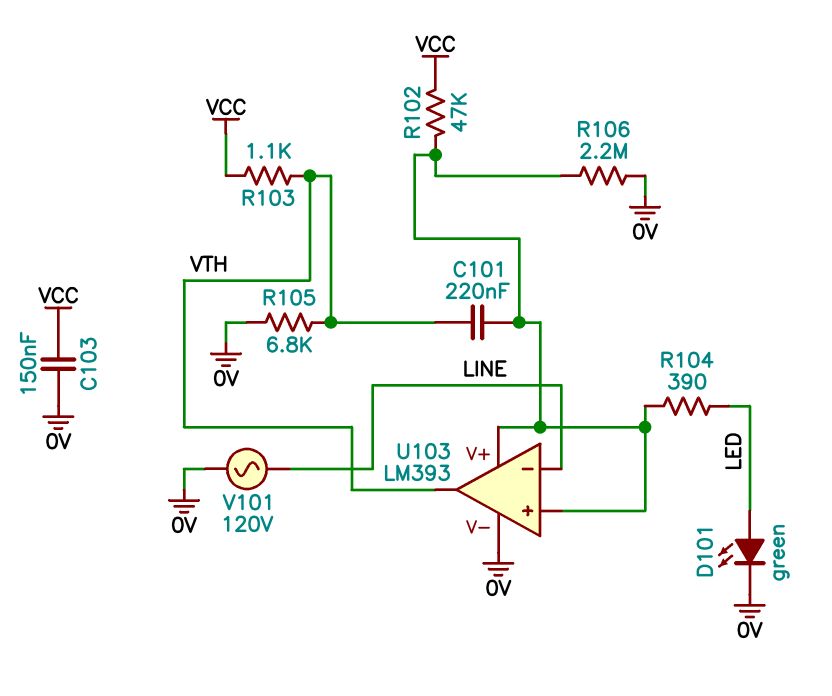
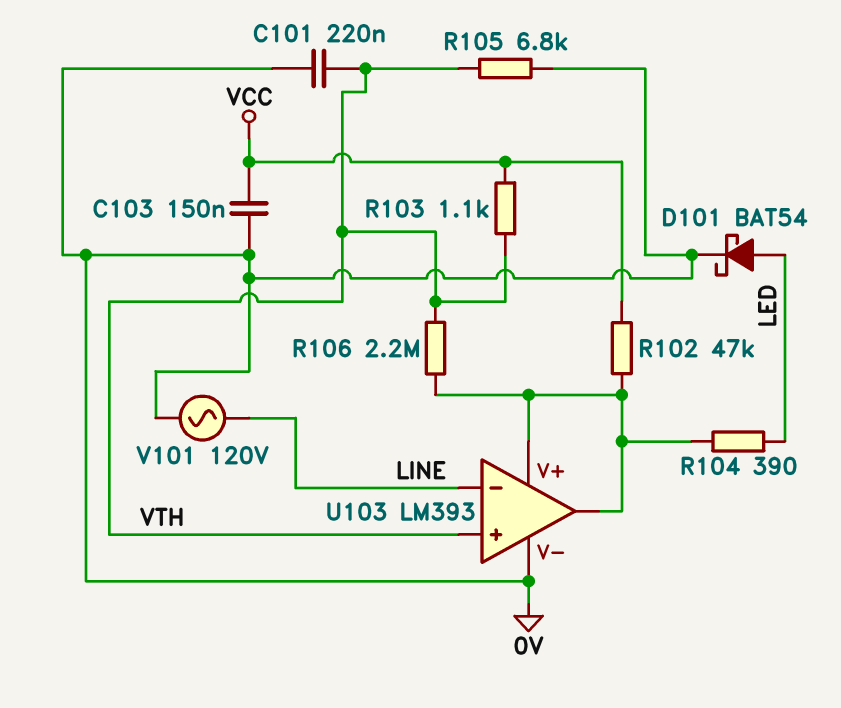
C101: 220nF (U103/V+, VTH) -> 220nF (0V, VTH)
D101: LED green (A LED, K 0V) -> schottky BAT54 (A LED, K 0V)
R106: 2.2M (0V, U103/V+) -> 2.2M (U103/V+, VTH)
U103 pin in+: U103/V+ -> VTH
U103 pin out: VTH -> U103/V+

